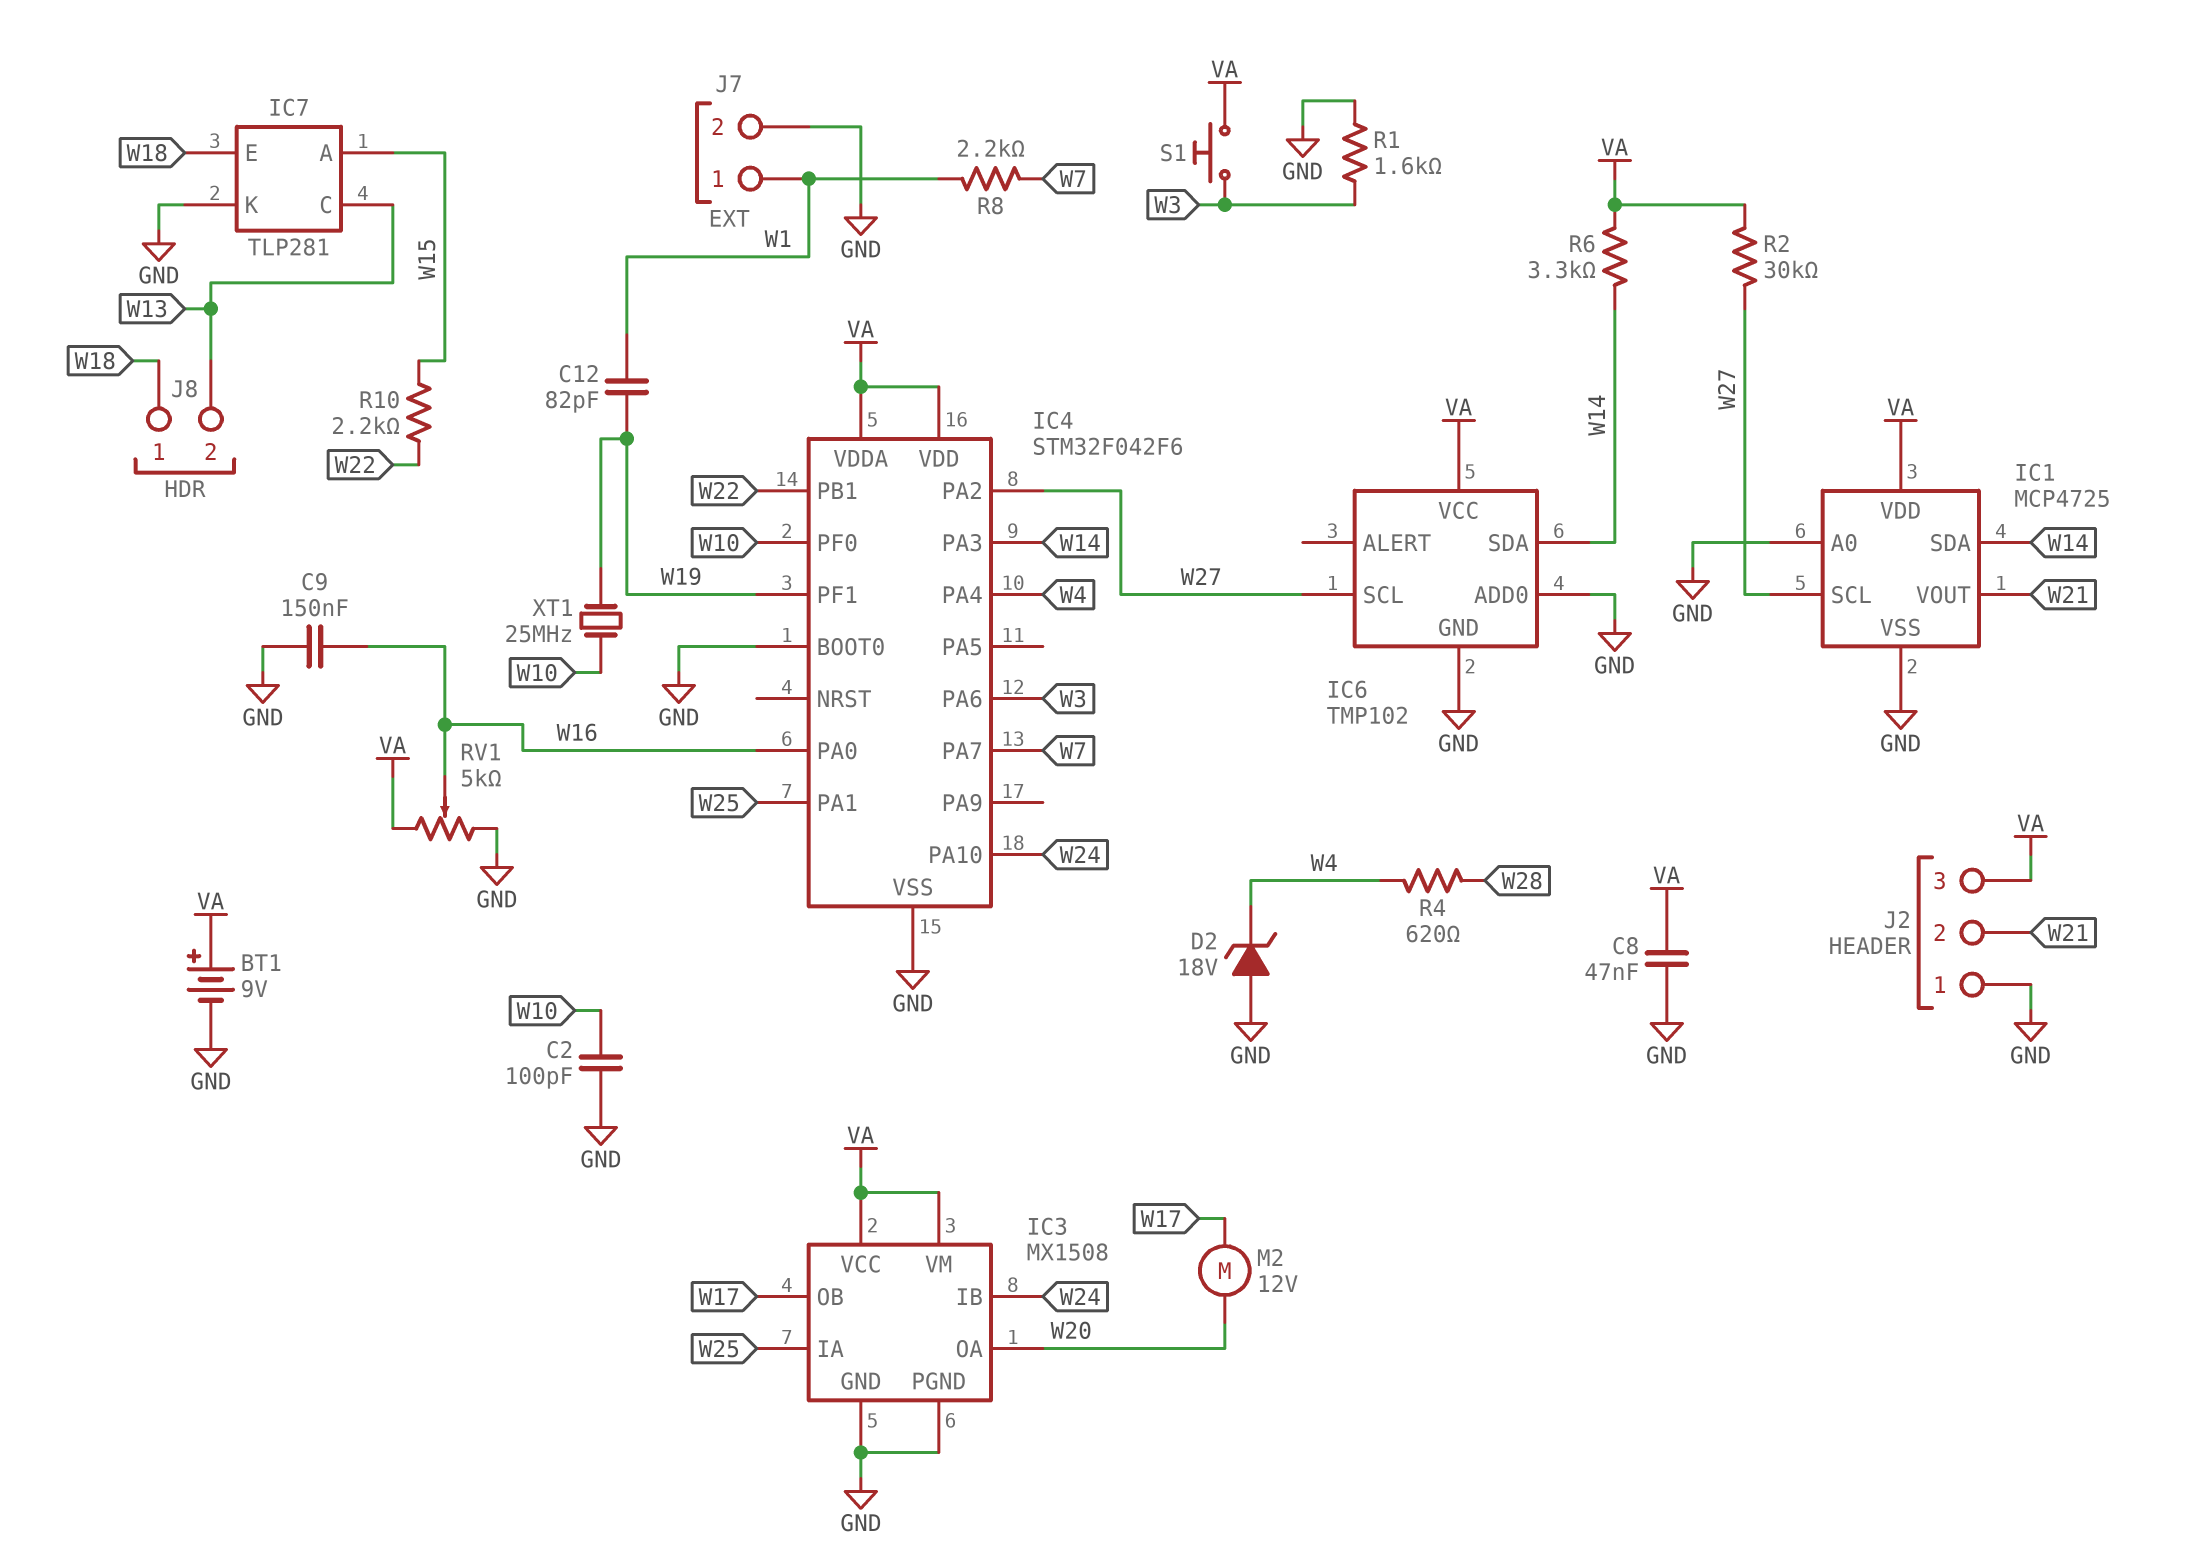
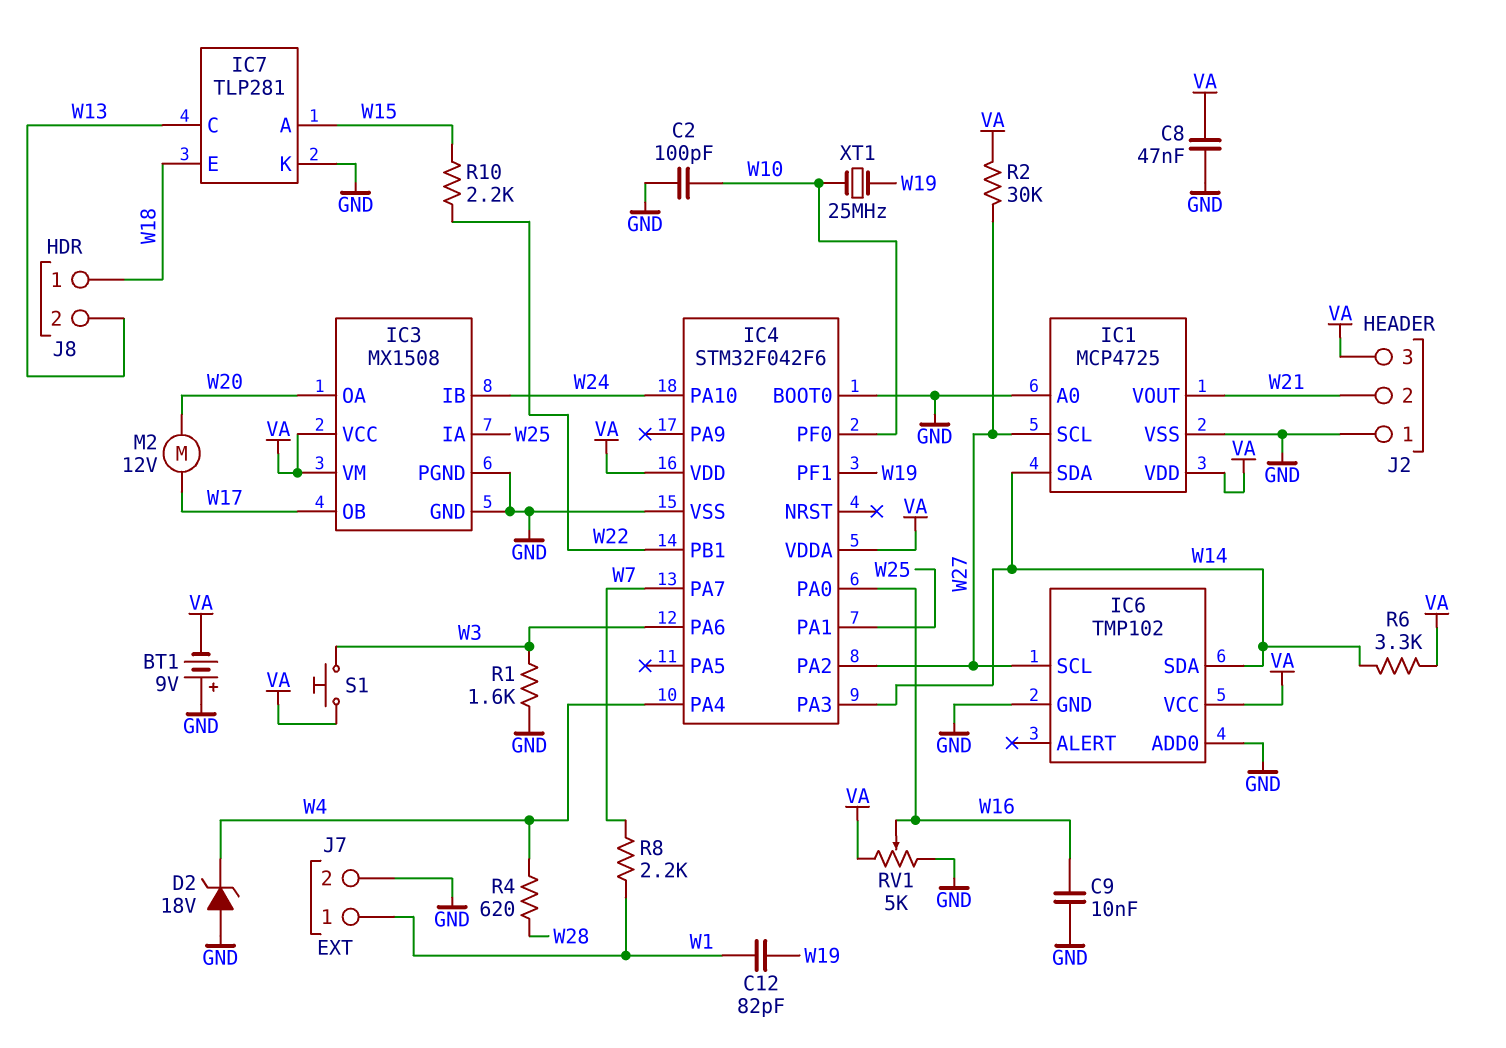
BT1: 9V (plus VA, minus GND) -> 9V (plus GND, minus VA)
C9: 150nF (GND, W16) -> 10nF (GND, W16)

